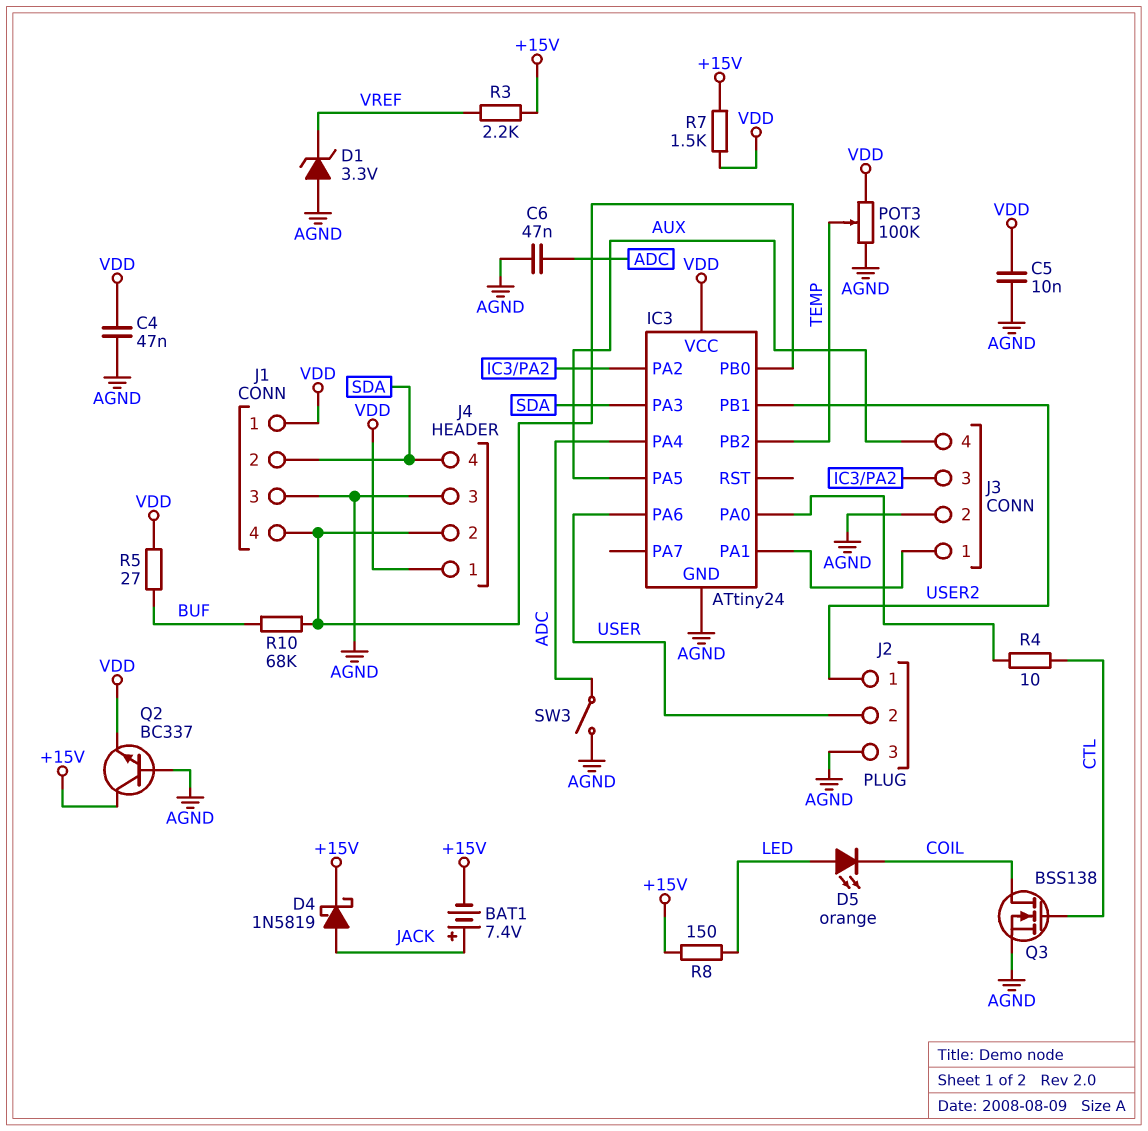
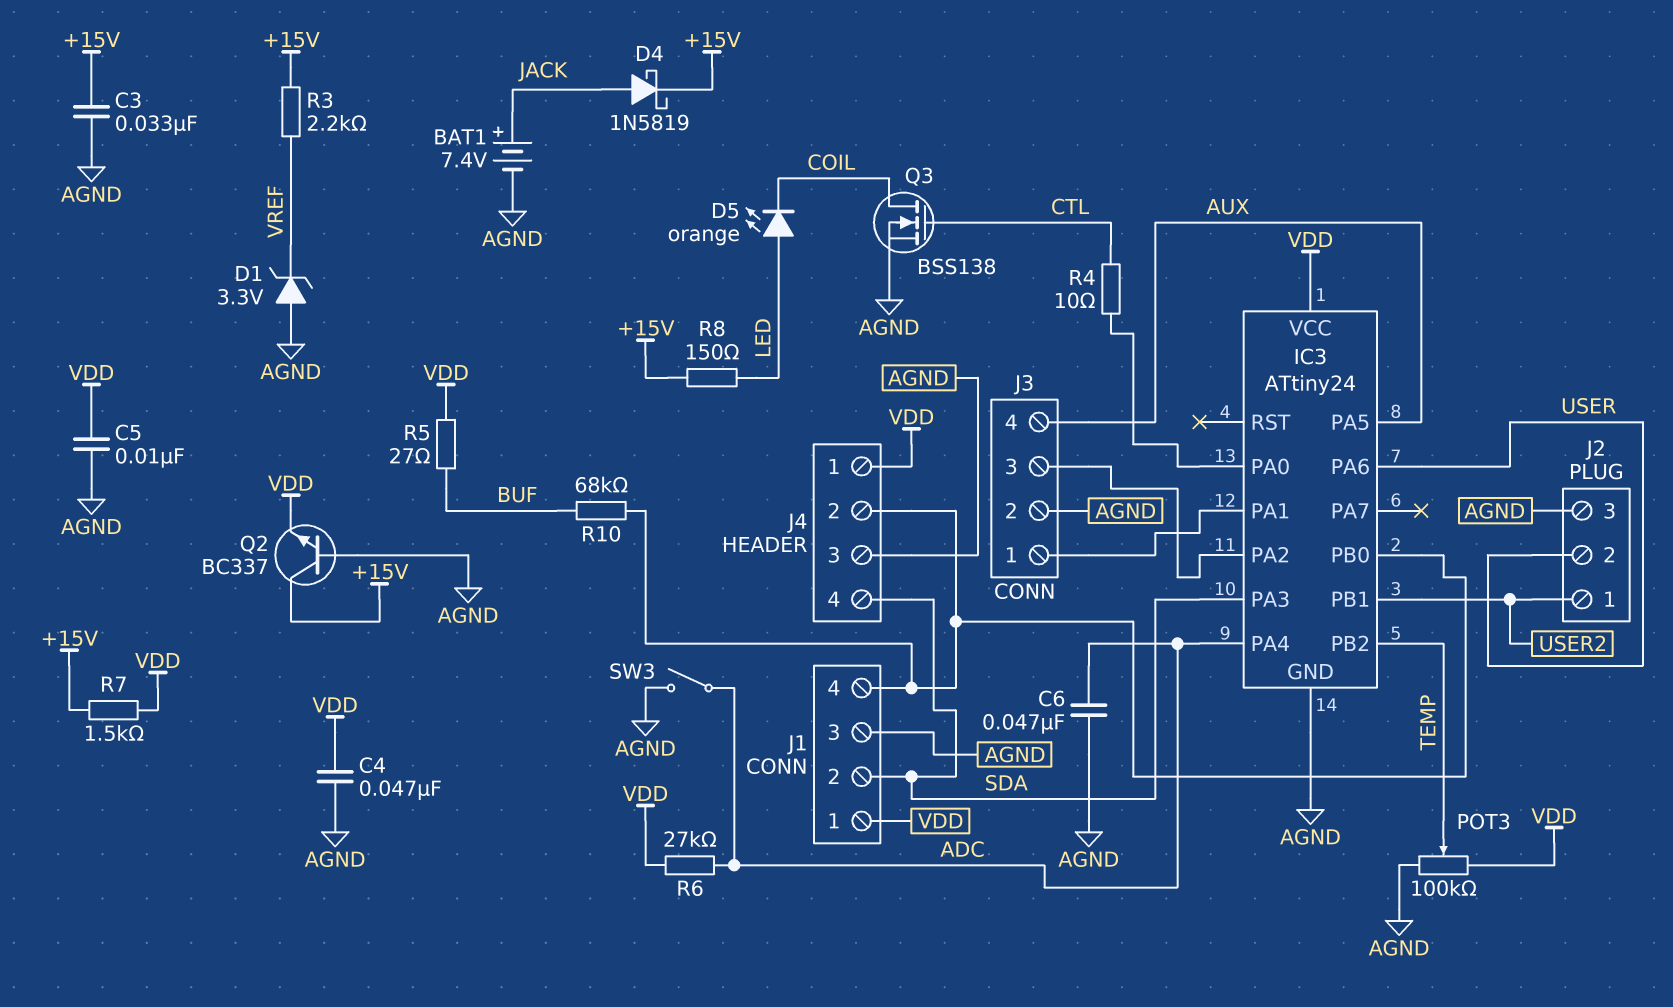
BAT1: 7.4V (plus JACK, minus +15V) -> 7.4V (plus JACK, minus AGND)
C3: none -> 33nF (+15V, AGND)
R6: none -> 27k (ADC, VDD)

